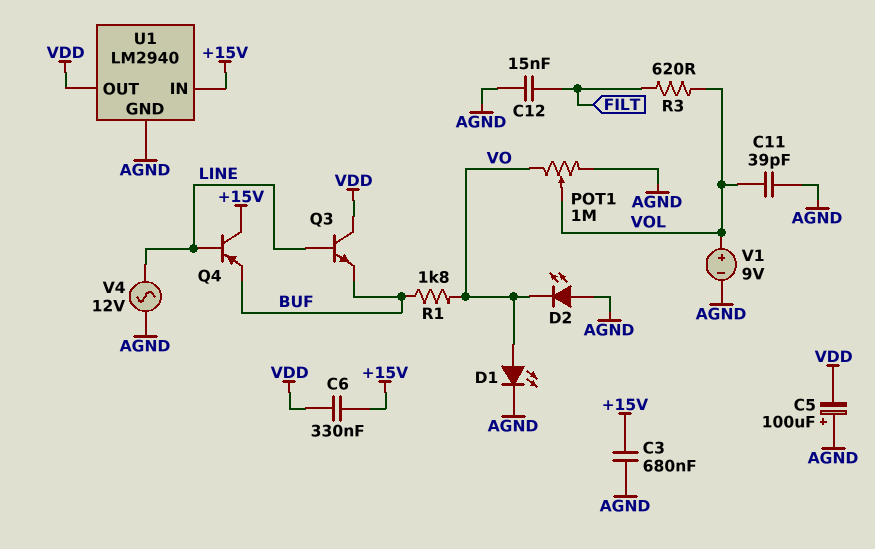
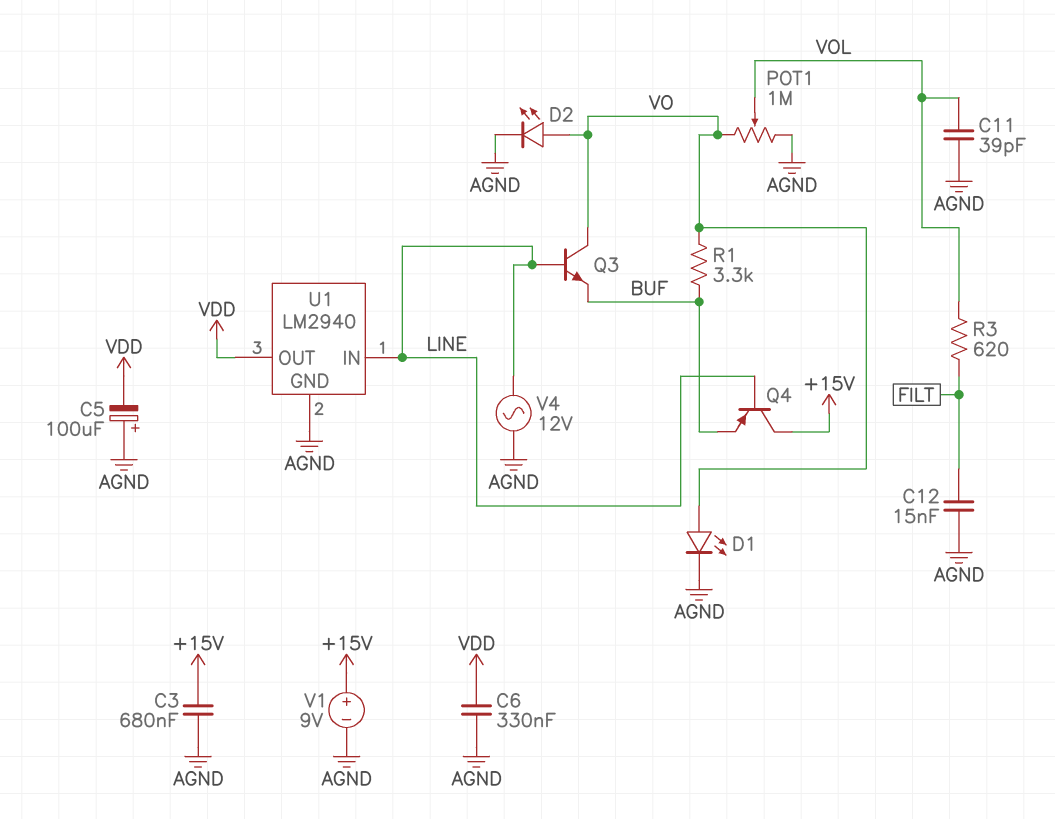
C6: 330nF (+15V, VDD) -> 330nF (AGND, VDD)
D2: LED (A AGND, K VO) -> LED (A VO, K AGND)
Q3: NPN (B LINE, C VDD, E BUF) -> NPN (B LINE, C VO, E BUF)
R1: 1.8k (BUF, VO) -> 3.3k (BUF, VO)
U1 pin IN: +15V -> LINE
V1: 9V (plus VOL, minus AGND) -> 9V (plus +15V, minus AGND)

